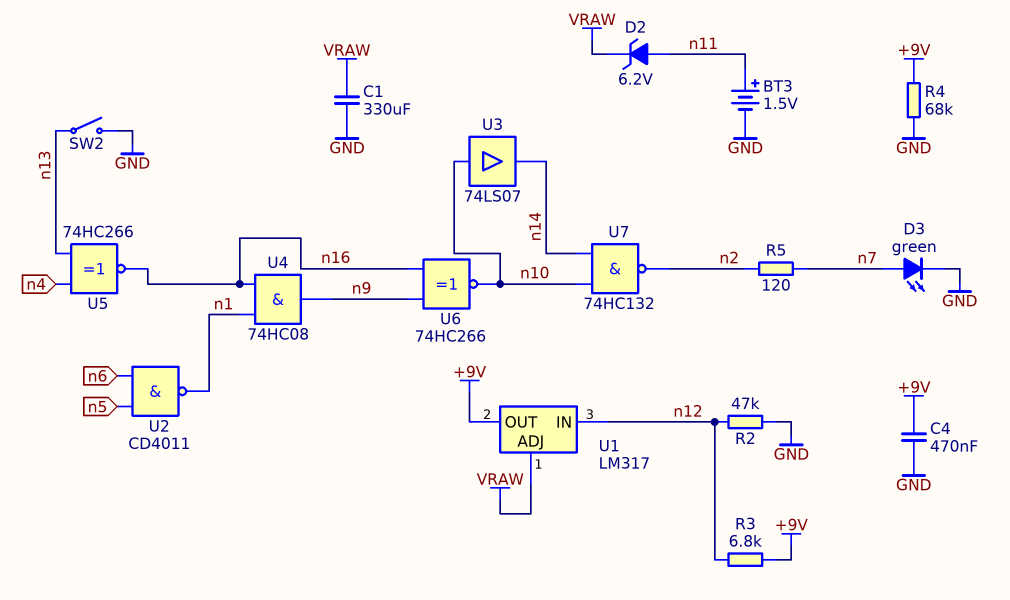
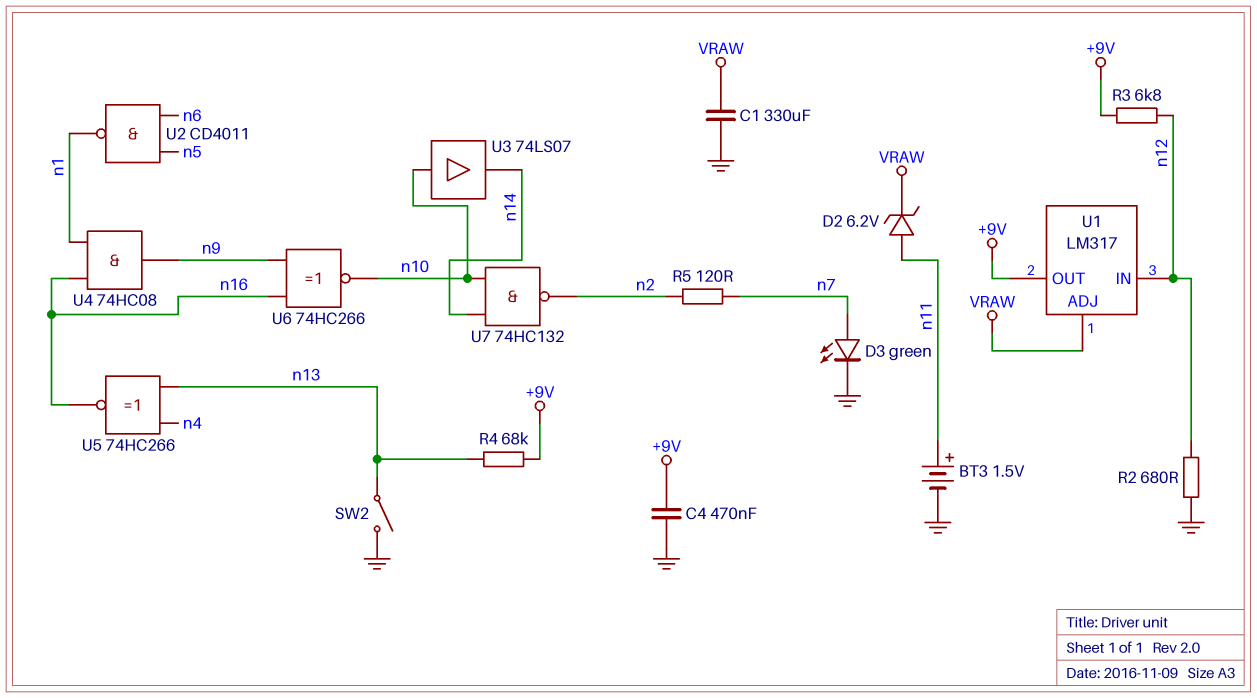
R2: 47k (GND, n12) -> 680 (GND, n12)
R4: 68k (+9V, GND) -> 68k (+9V, n13)

